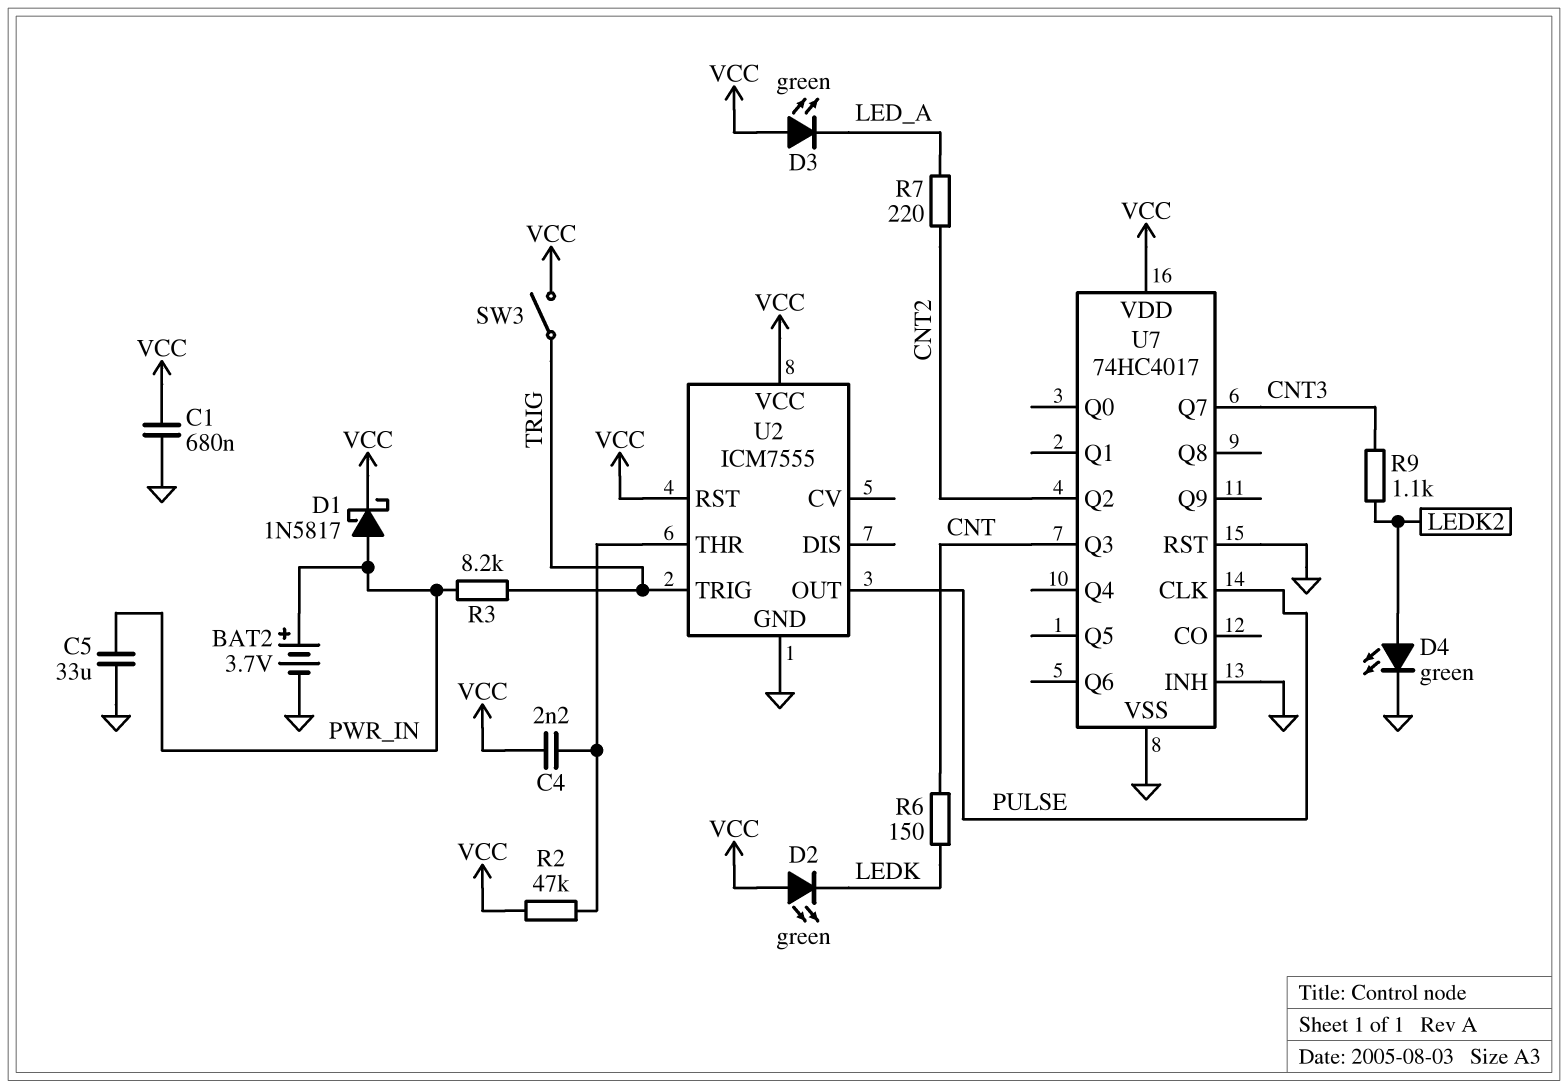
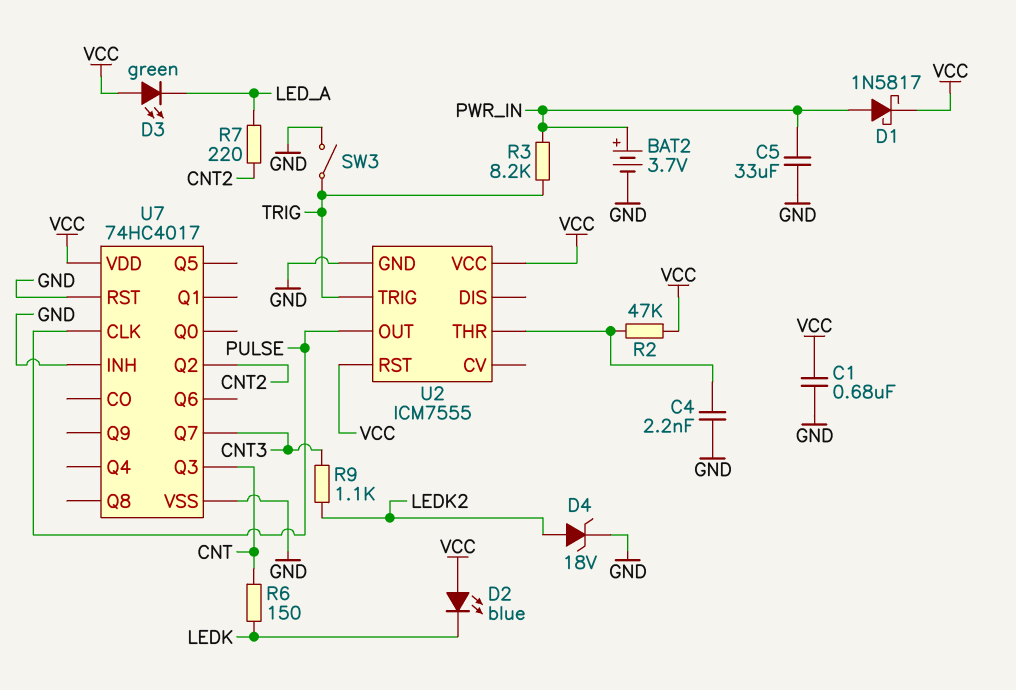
C4: 2.2nF (U2/THR, VCC) -> 2.2nF (GND, U2/THR)
D2: LED green (A VCC, K LEDK) -> LED blue (A VCC, K LEDK)
D4: LED green (A LEDK2, K GND) -> zener 18V (A LEDK2, K GND)
SW3: switch (TRIG, VCC) -> switch (GND, TRIG)

